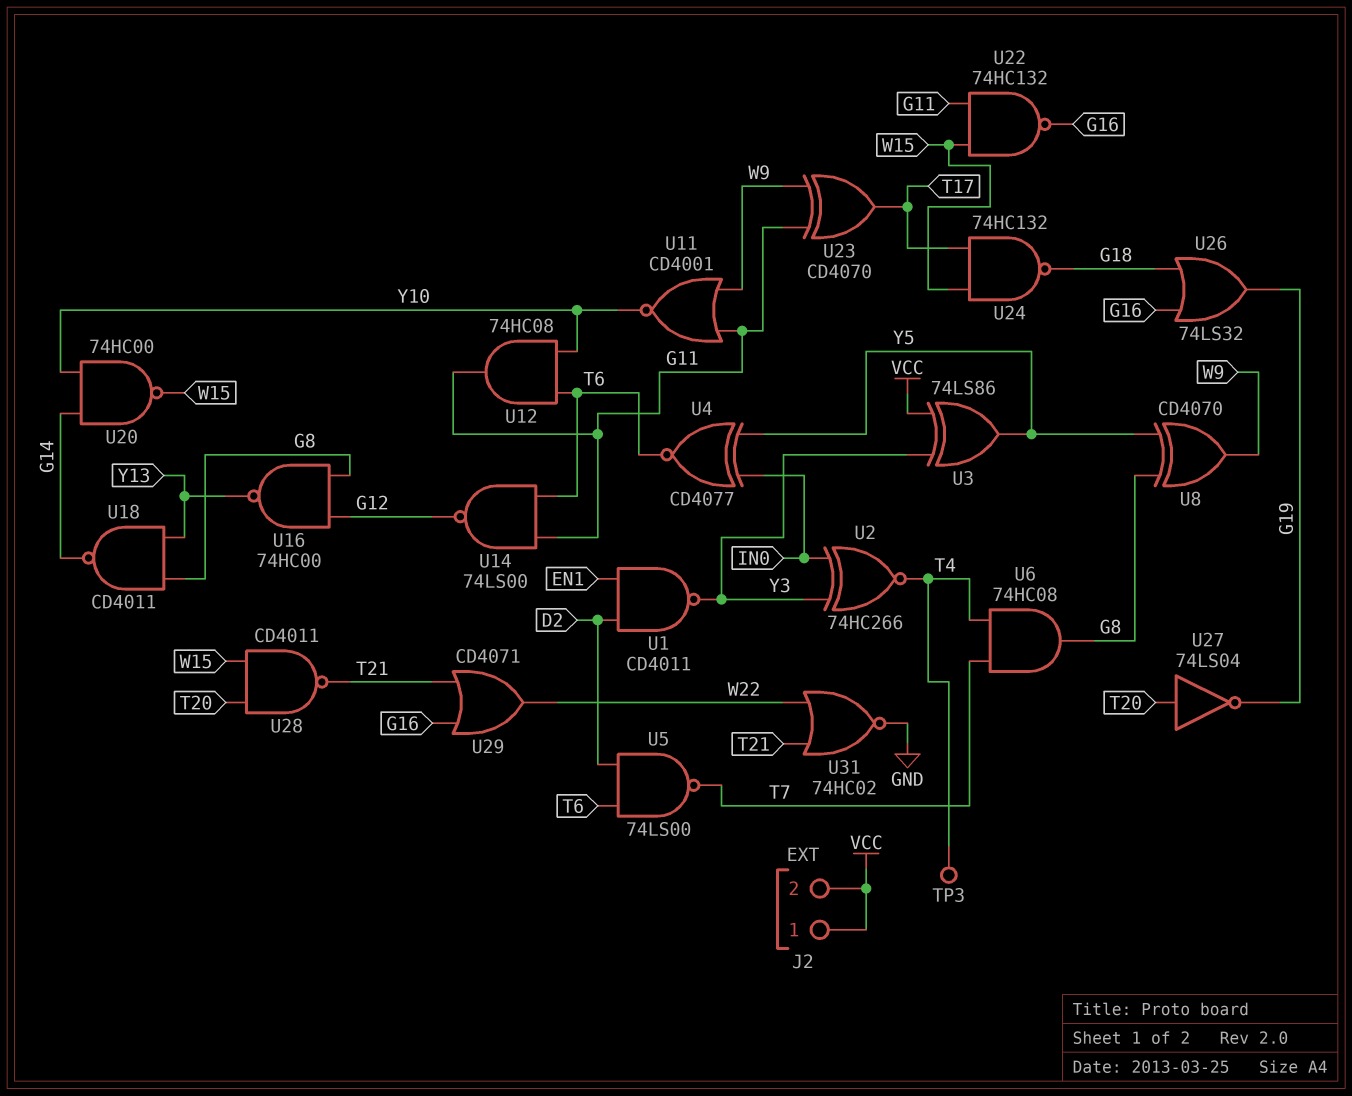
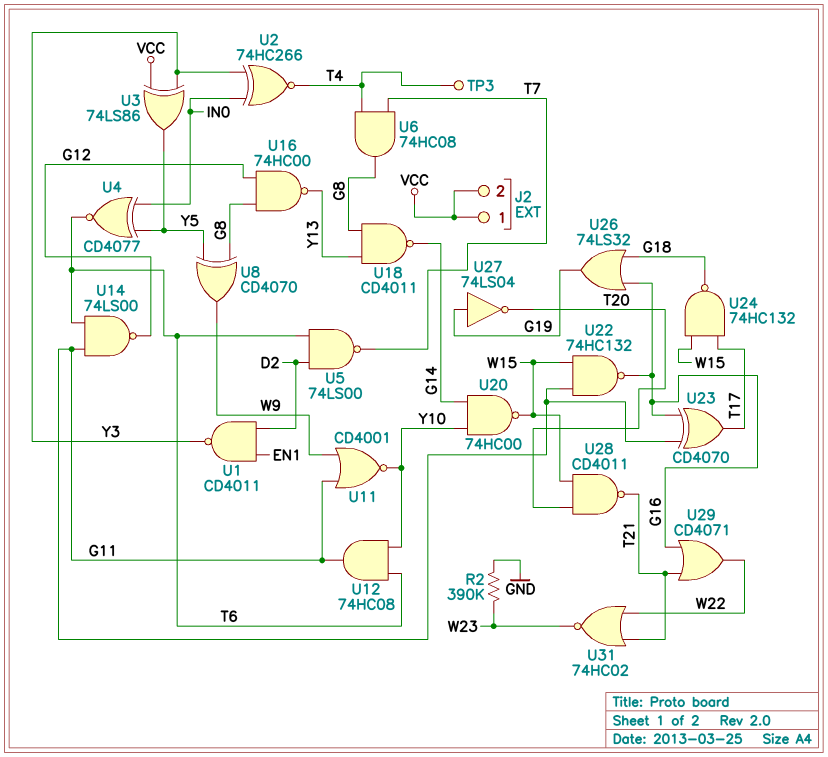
R2: none -> 390k (GND, W23)
U23: XOR CD4070 (in G11, in W9, out T17) -> XOR CD4070 (in G11, in G16, out T17)
U27: NOT 74LS04 (in T20, out G19) -> NOT 74LS04 (in G19, out T20)
U31: NOR 74HC02 (in T21, in W22, out GND) -> NOR 74HC02 (in T21, in W22, out W23)

